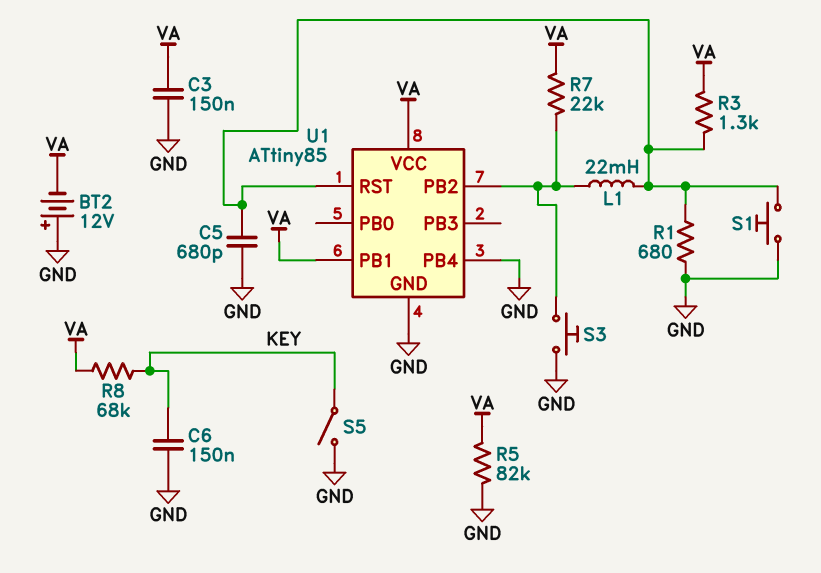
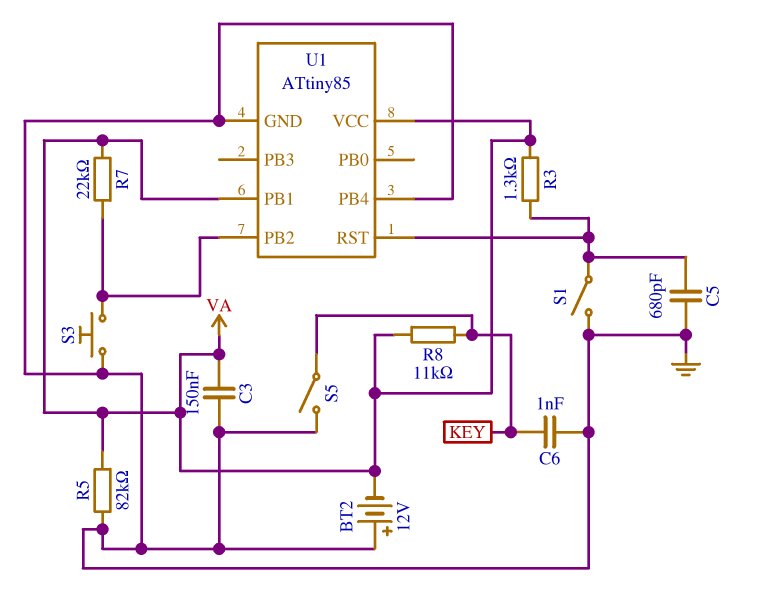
C6: 150nF (GND, KEY) -> 1nF (GND, KEY)
L1: 22mH (U1/PB2, U1/RST) -> none
R1: 680 (GND, U1/RST) -> none
R8: 68k (KEY, VA) -> 11k (KEY, VA)
S1: button (GND, U1/RST) -> switch (GND, U1/RST)

